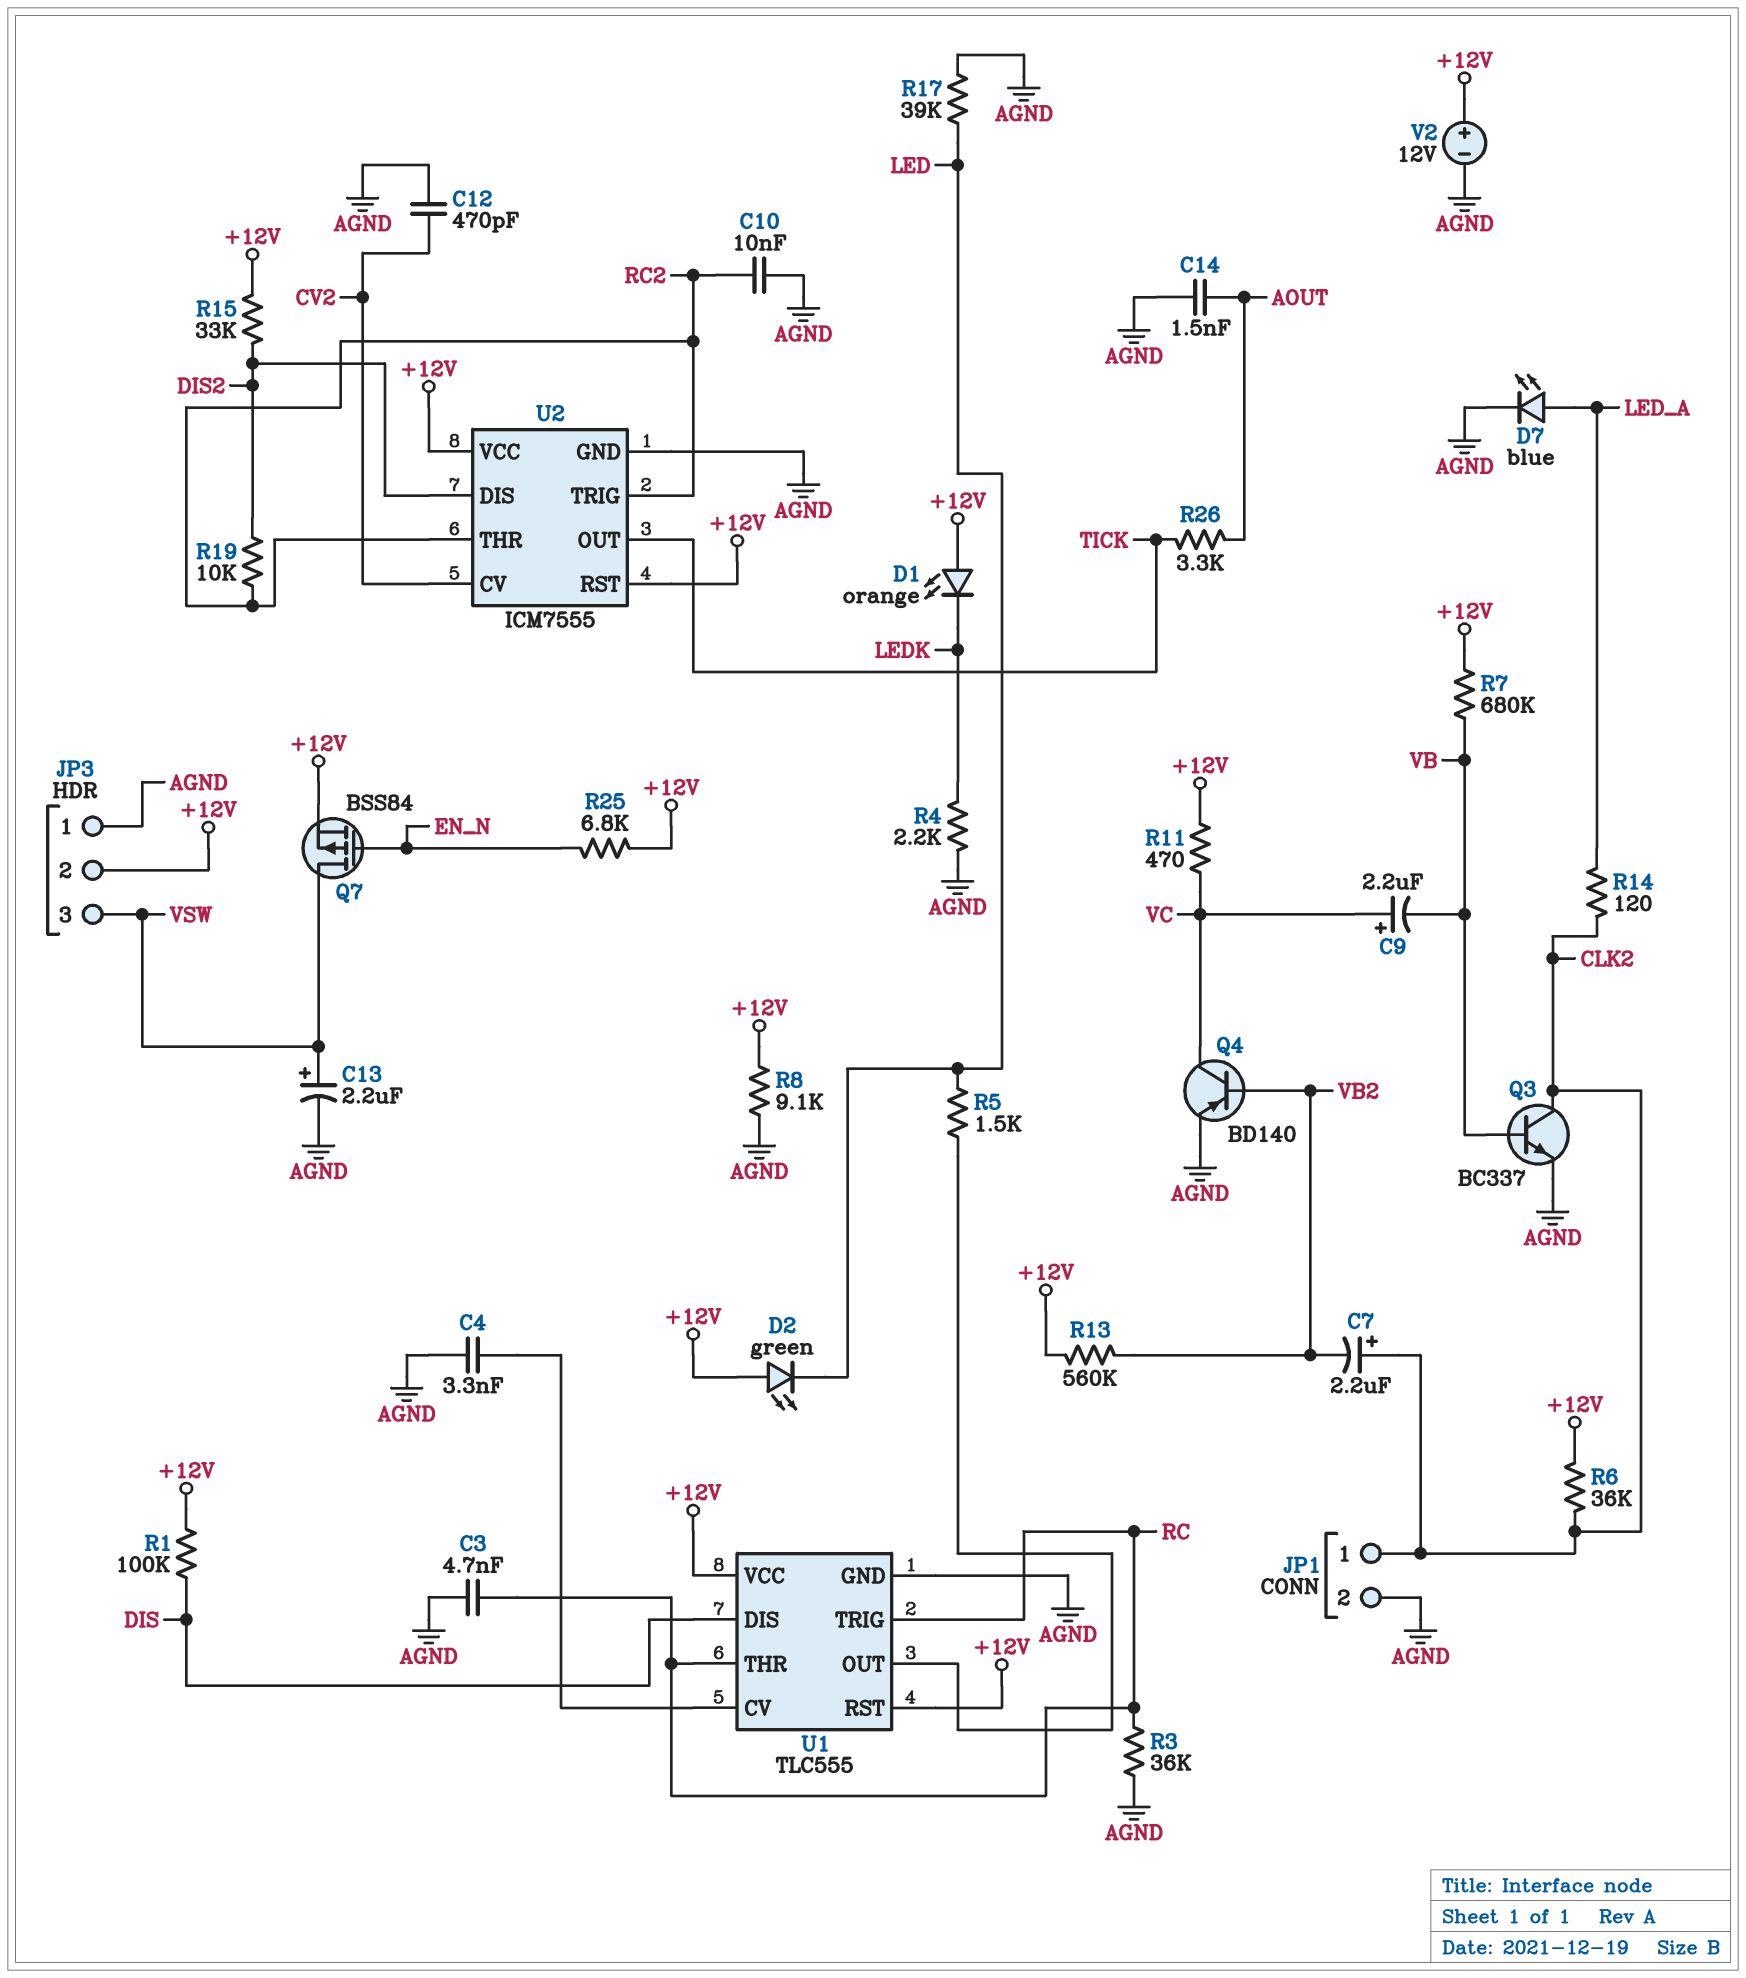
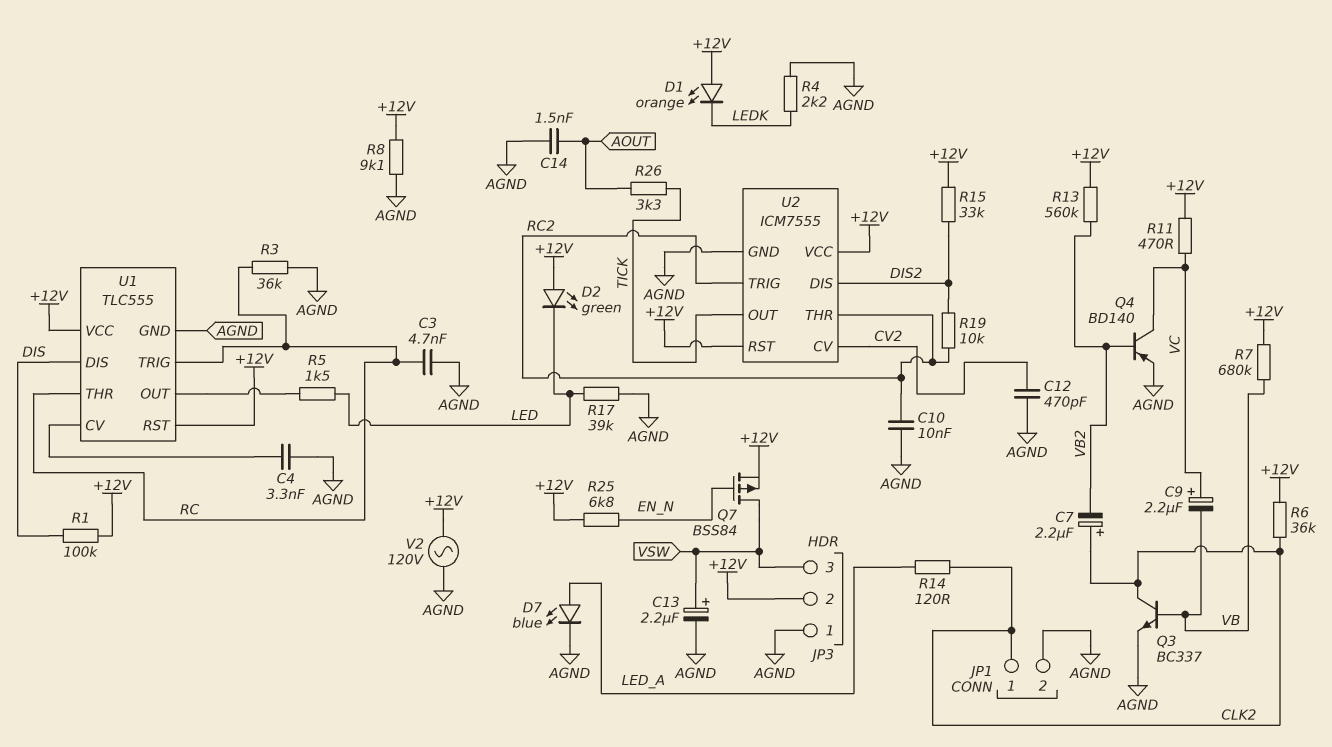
V2: 12V (plus +12V, minus AGND) -> AC 120V (+12V, AGND)

